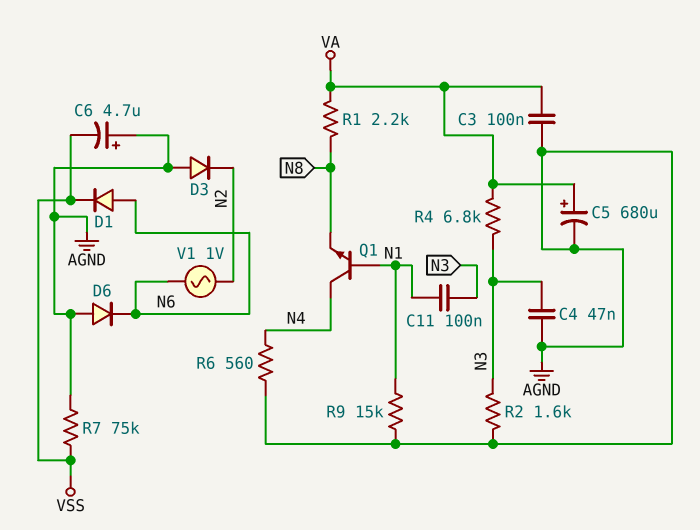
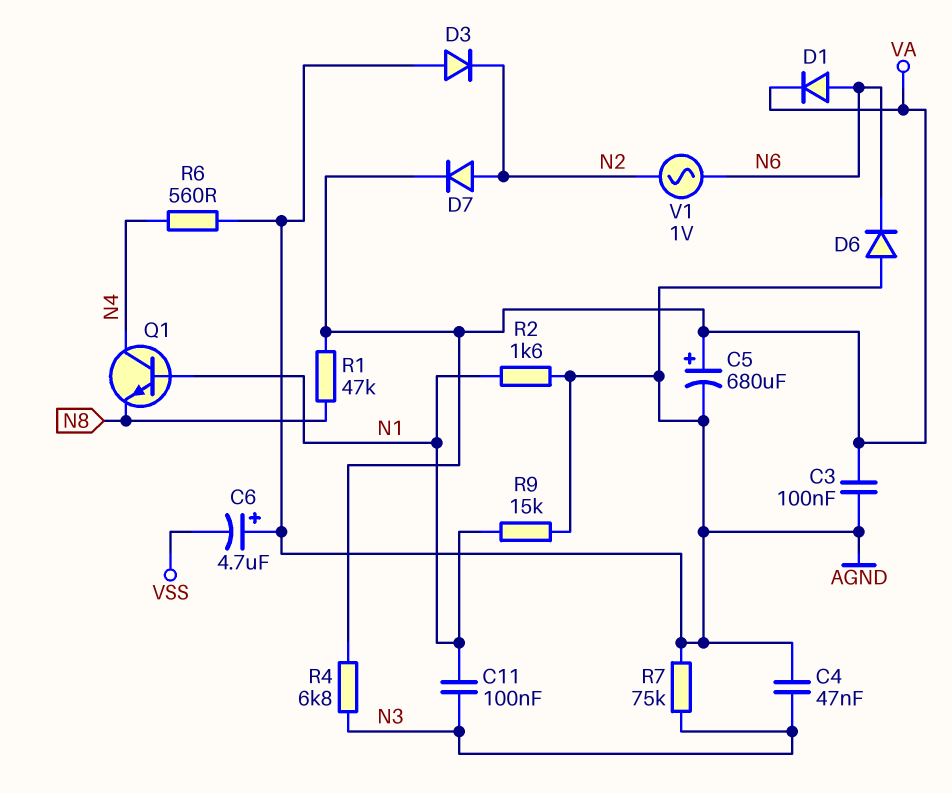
D1: diode (A N6, K VSS) -> diode (A N6, K VA)
D7: none -> diode (A N2, K VA)
R1: 2.2k (N8, VA) -> 47k (N8, VA)
R2: 1.6k (AGND, N3) -> 1.6k (AGND, N1)
R7: 75k (AGND, VSS) -> 75k (AGND, N3)

